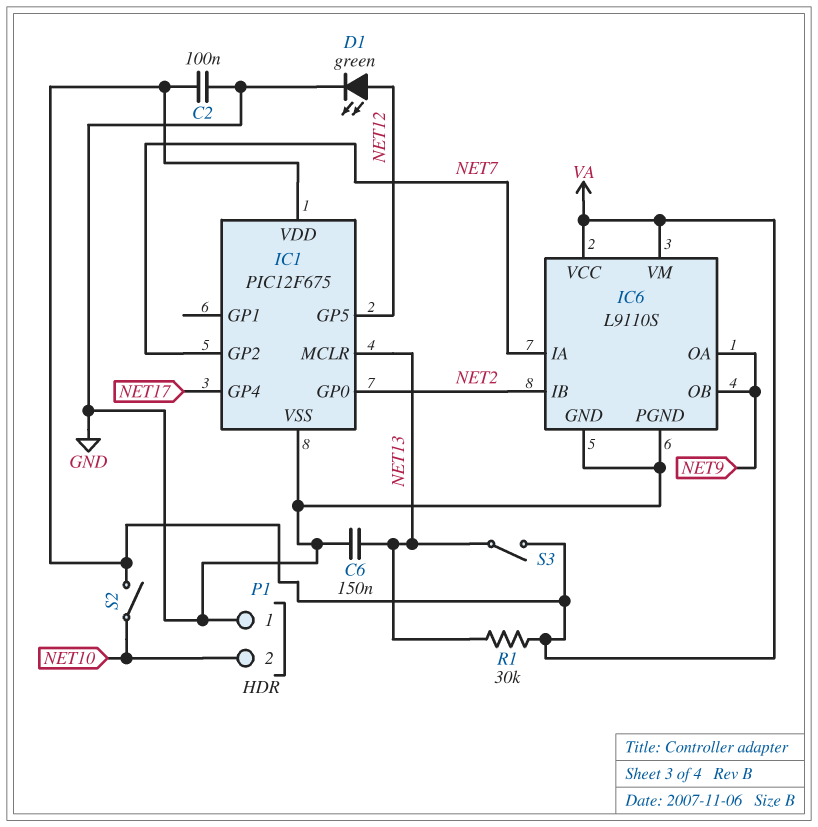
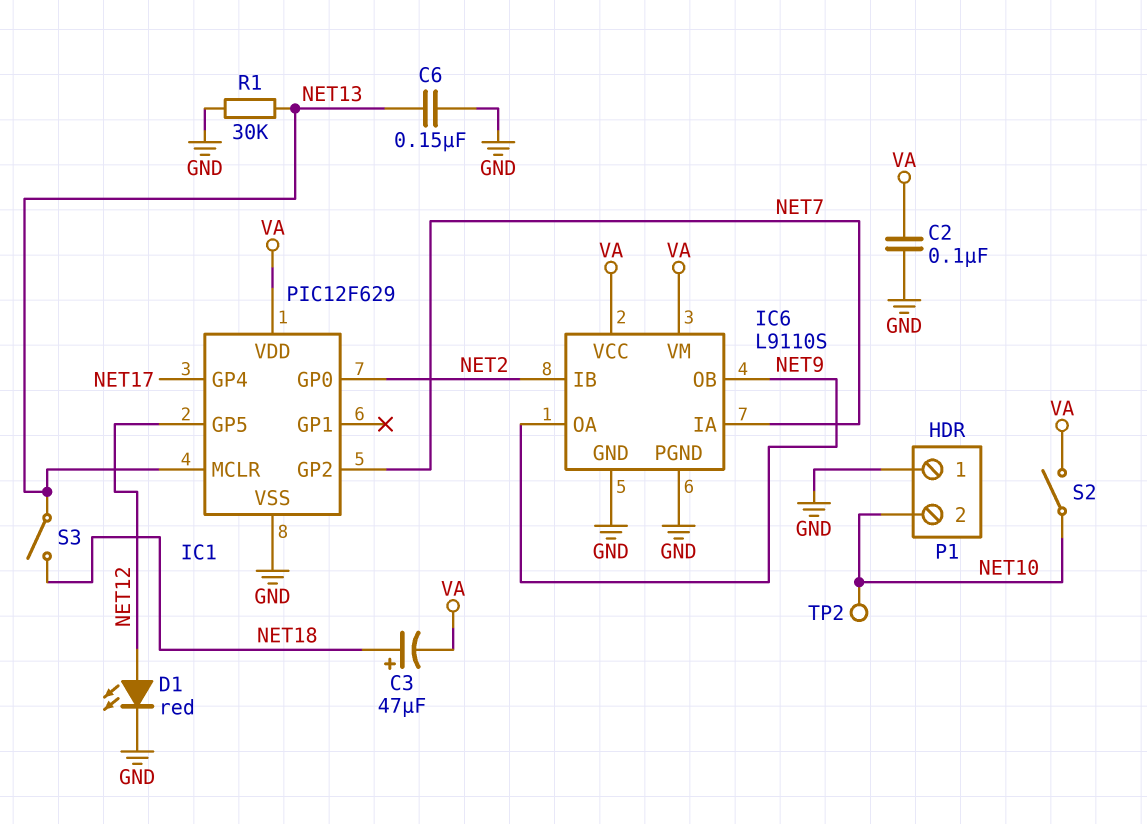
C3: none -> 47uF (plus NET18, minus VA)
D1: LED green (A NET12, K GND) -> LED red (A NET12, K GND)
IC1: PIC12F675 -> PIC12F629
R1: 30k (NET13, VA) -> 30k (GND, NET13)
S3: switch (NET13, VA) -> switch (NET13, NET18)
TP2: none -> test point (NET10)

